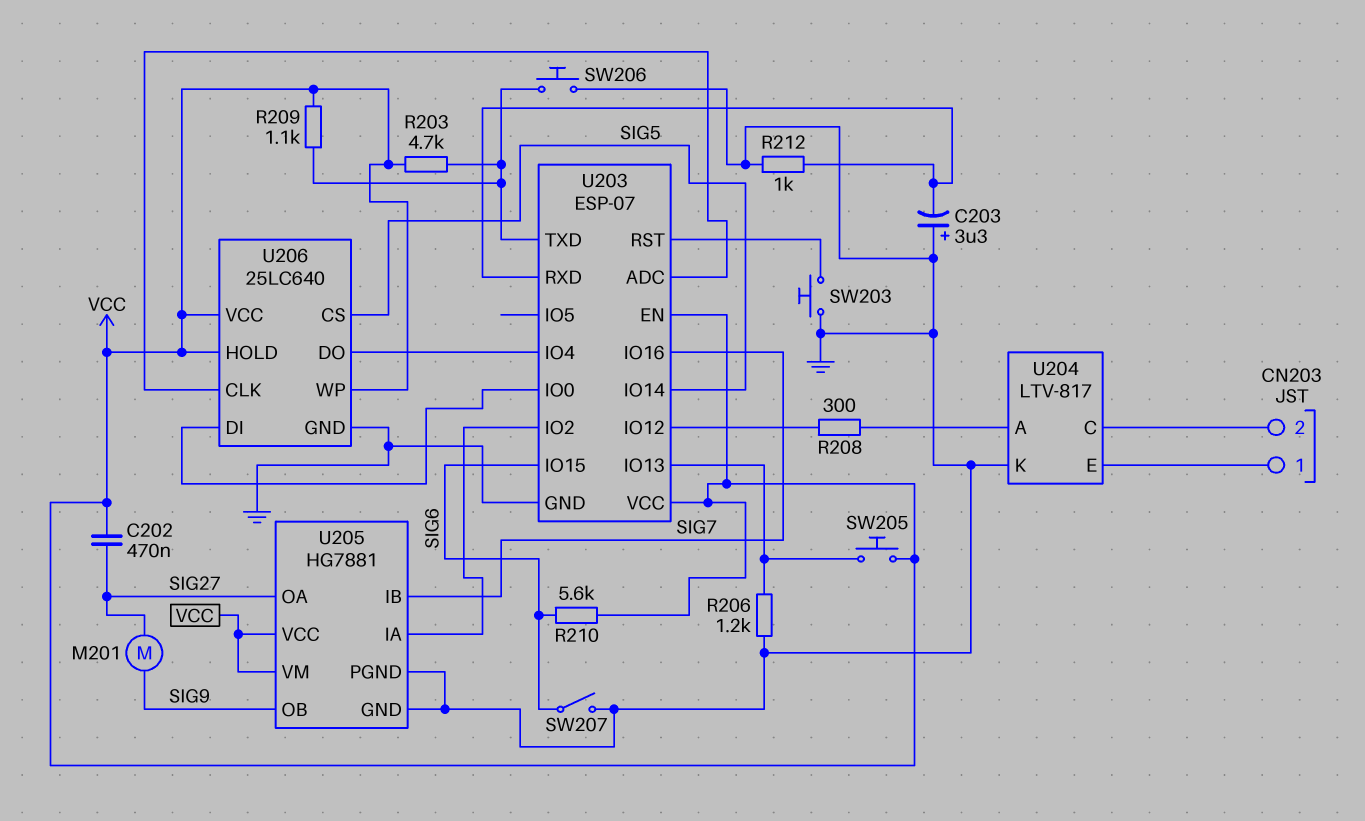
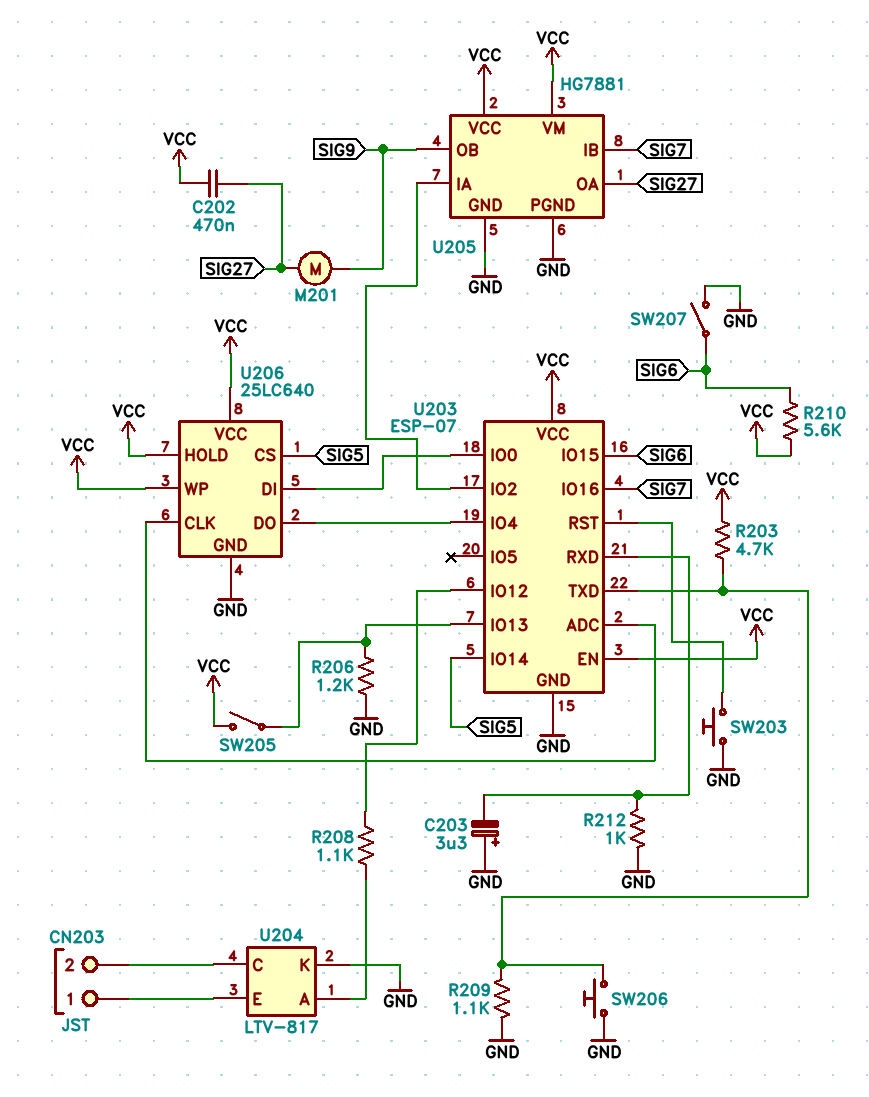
R208: 300 (U203/IO12, U204/A) -> 1.1k (U203/IO12, U204/A)
R209: 1.1k (U203/TXD, VCC) -> 1.1k (GND, U203/TXD)
SW205: button (U203/IO13, VCC) -> switch (U203/IO13, VCC)

